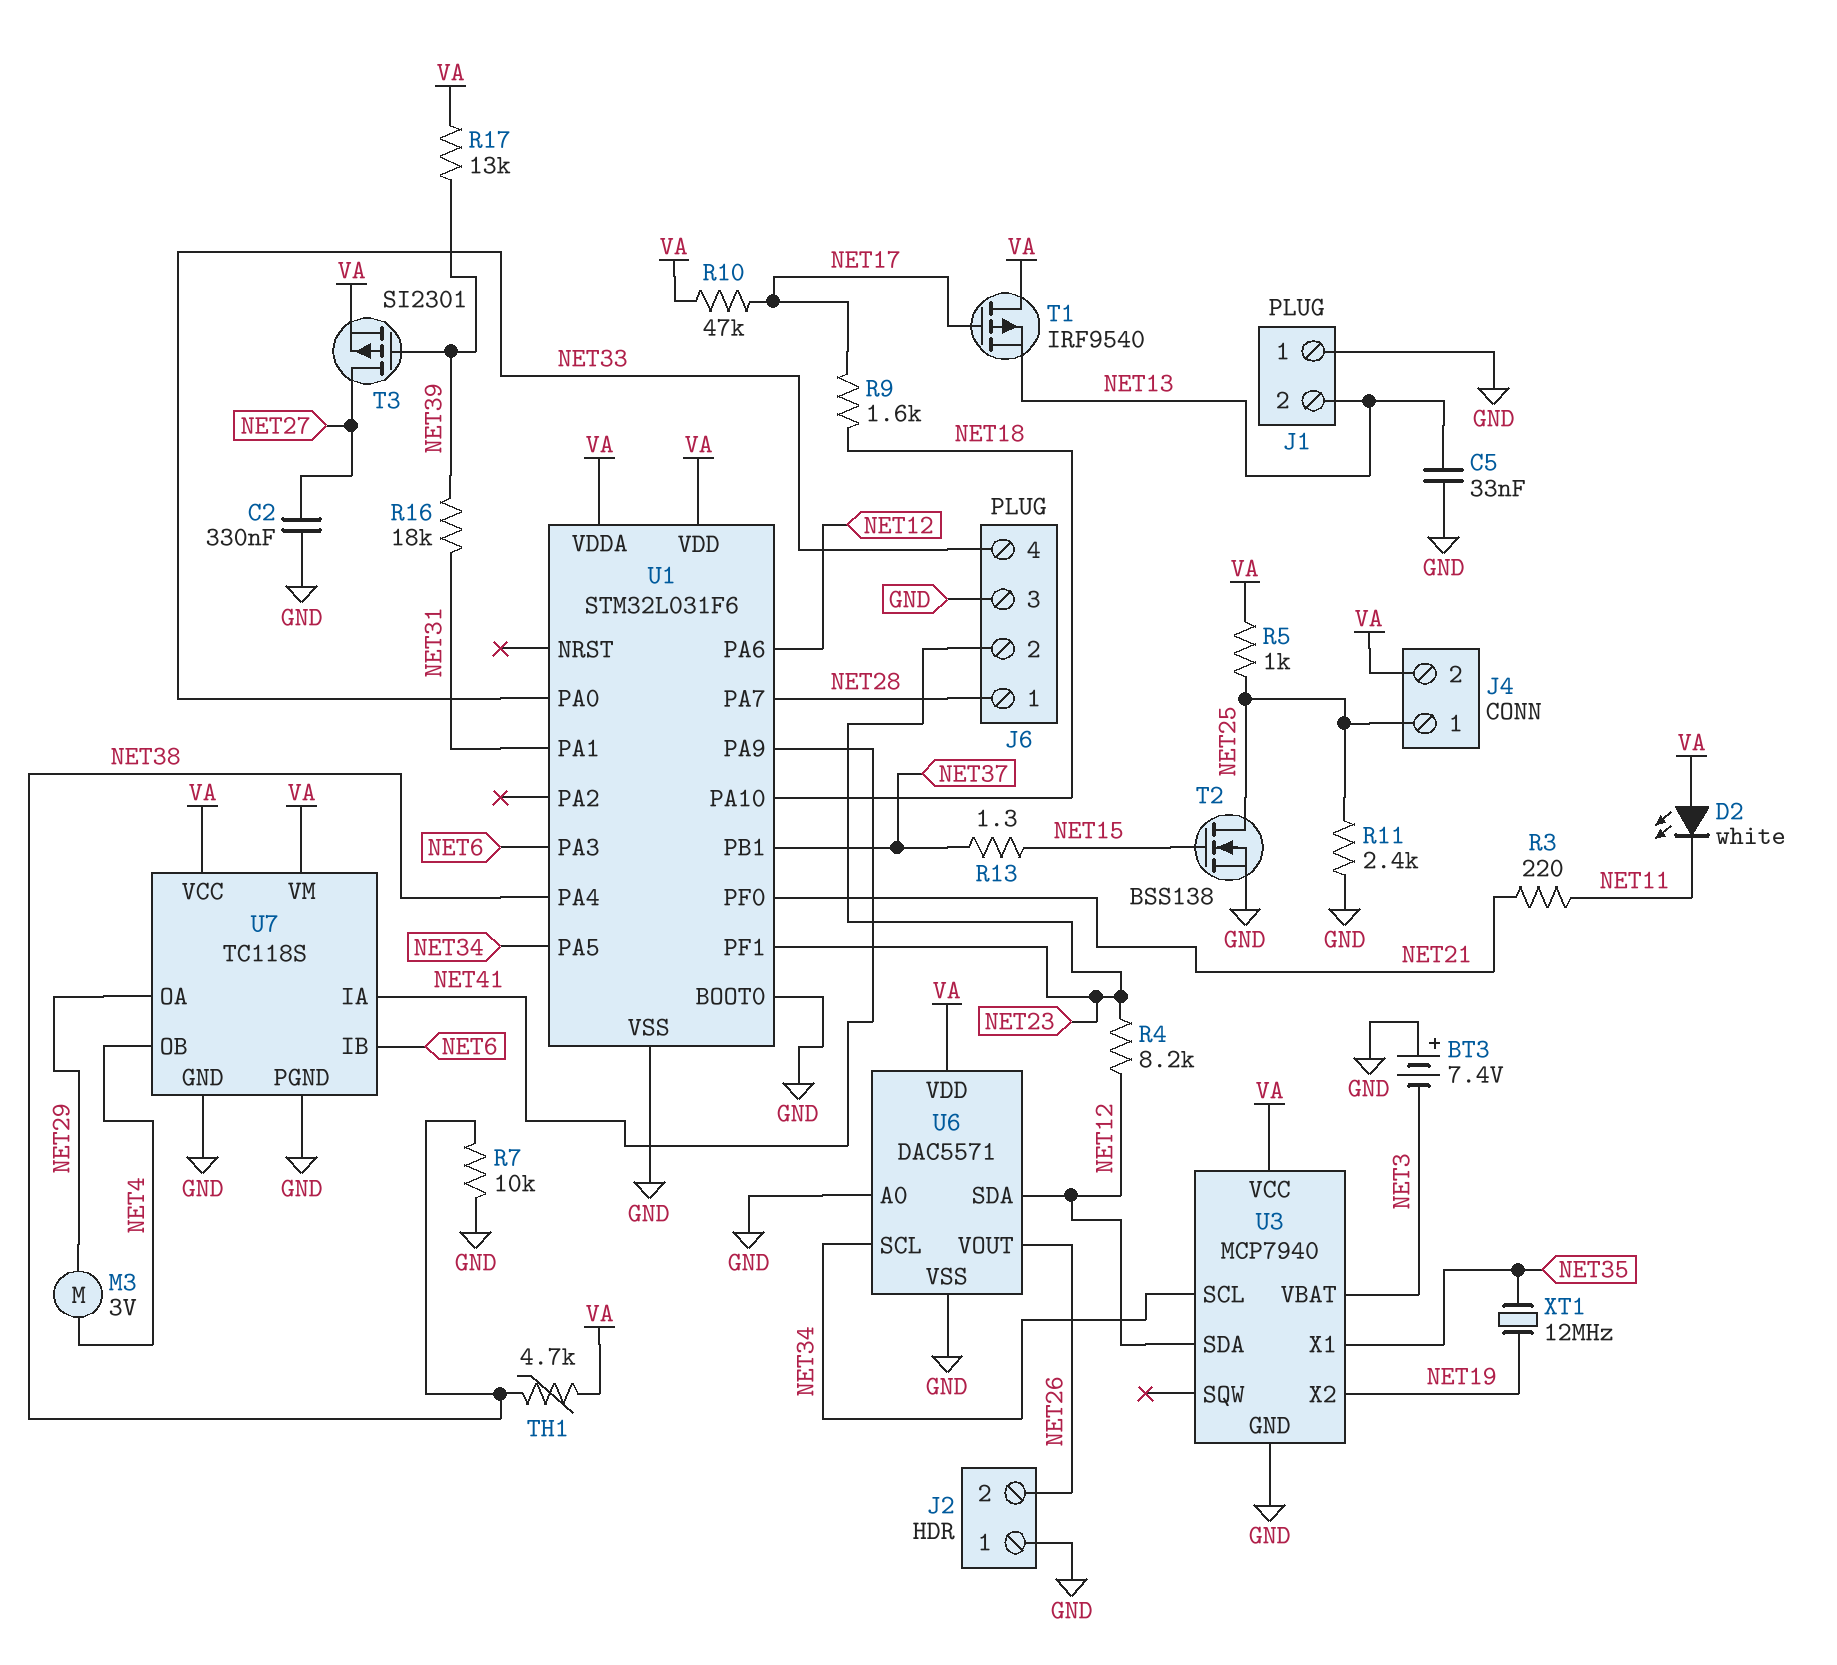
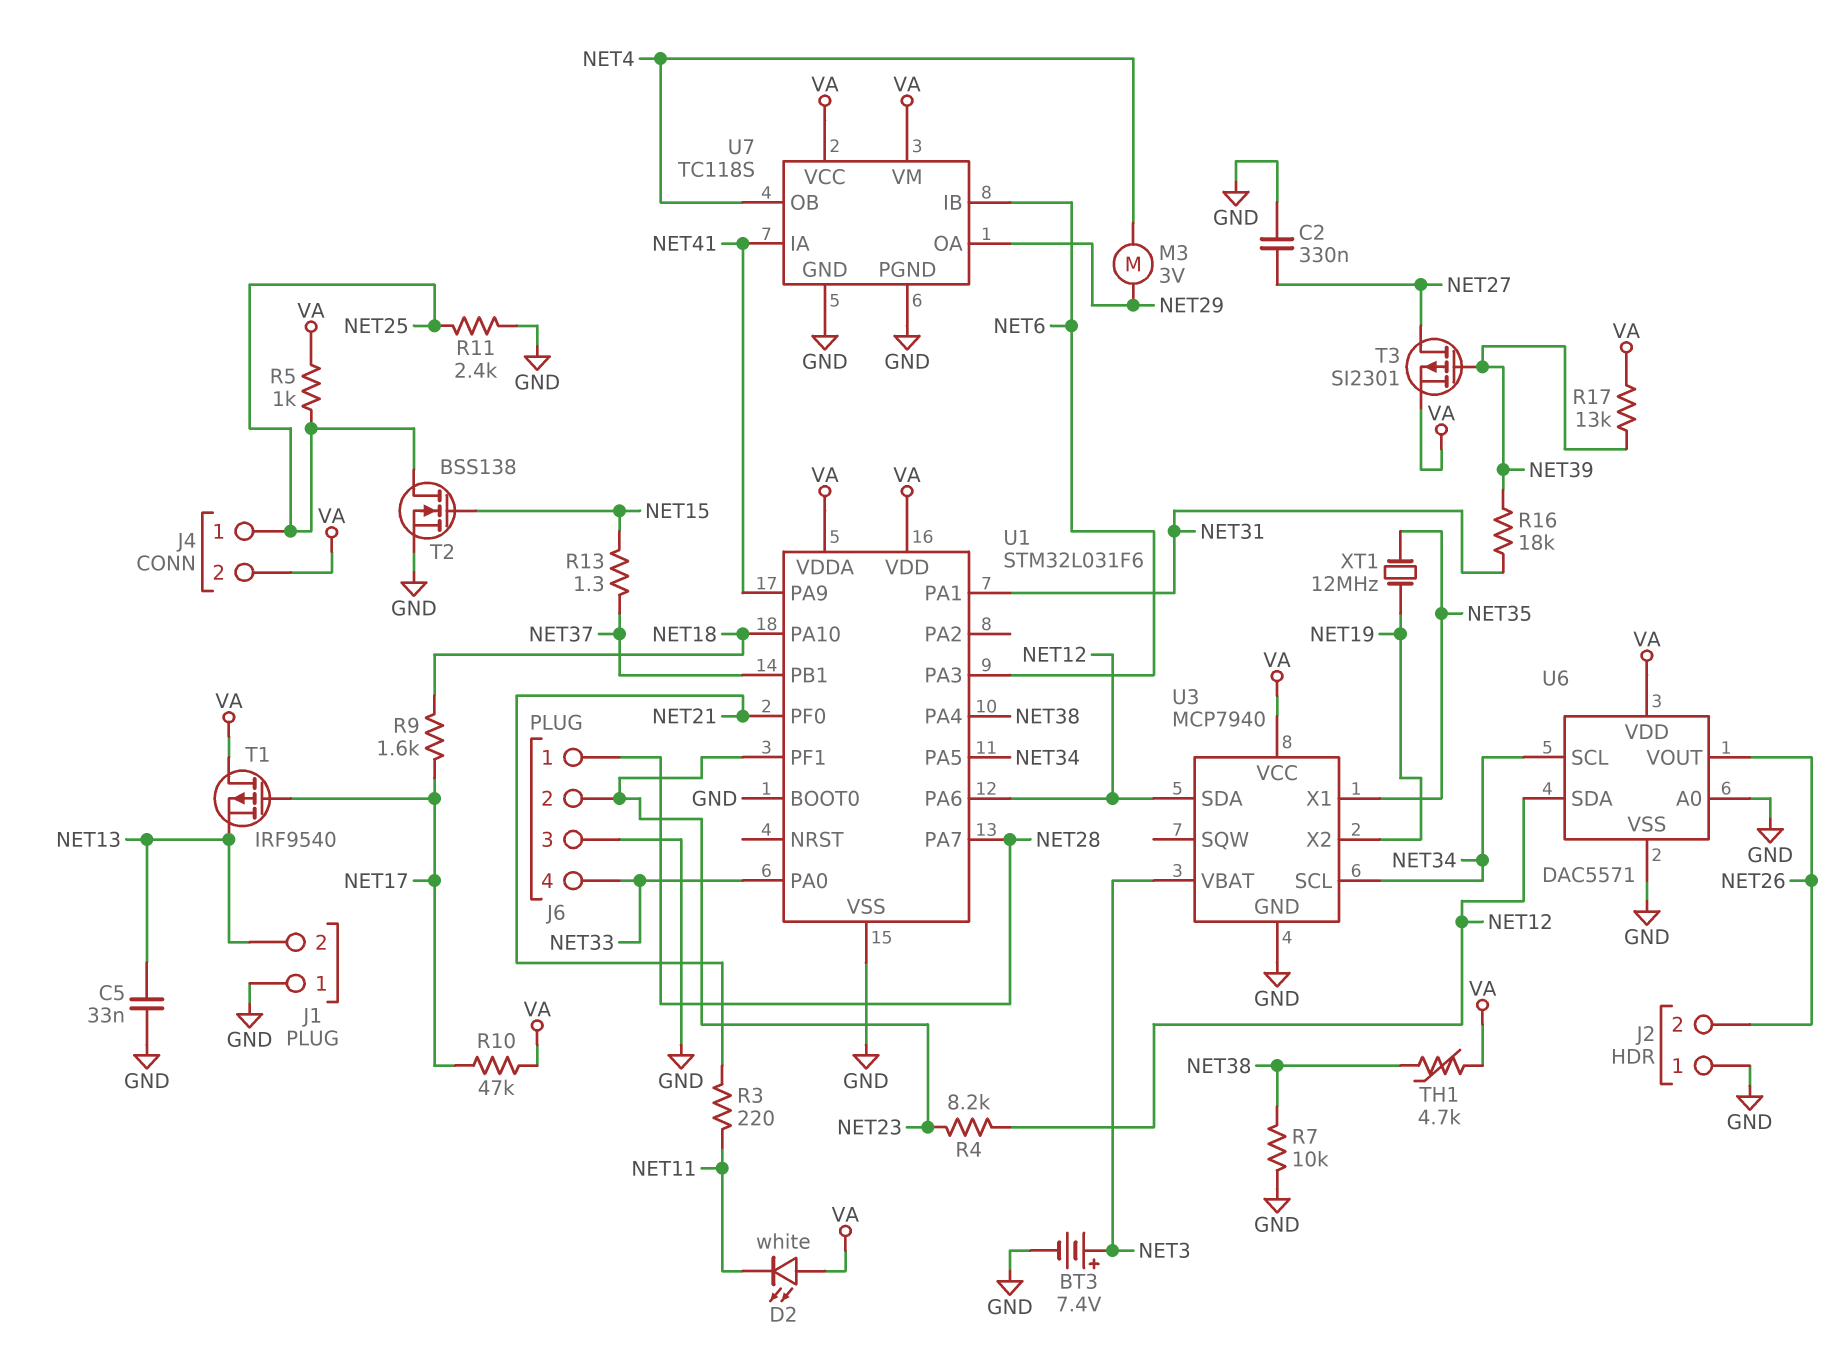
BT3: 7.4V (plus GND, minus NET3) -> 7.4V (plus NET3, minus GND)

